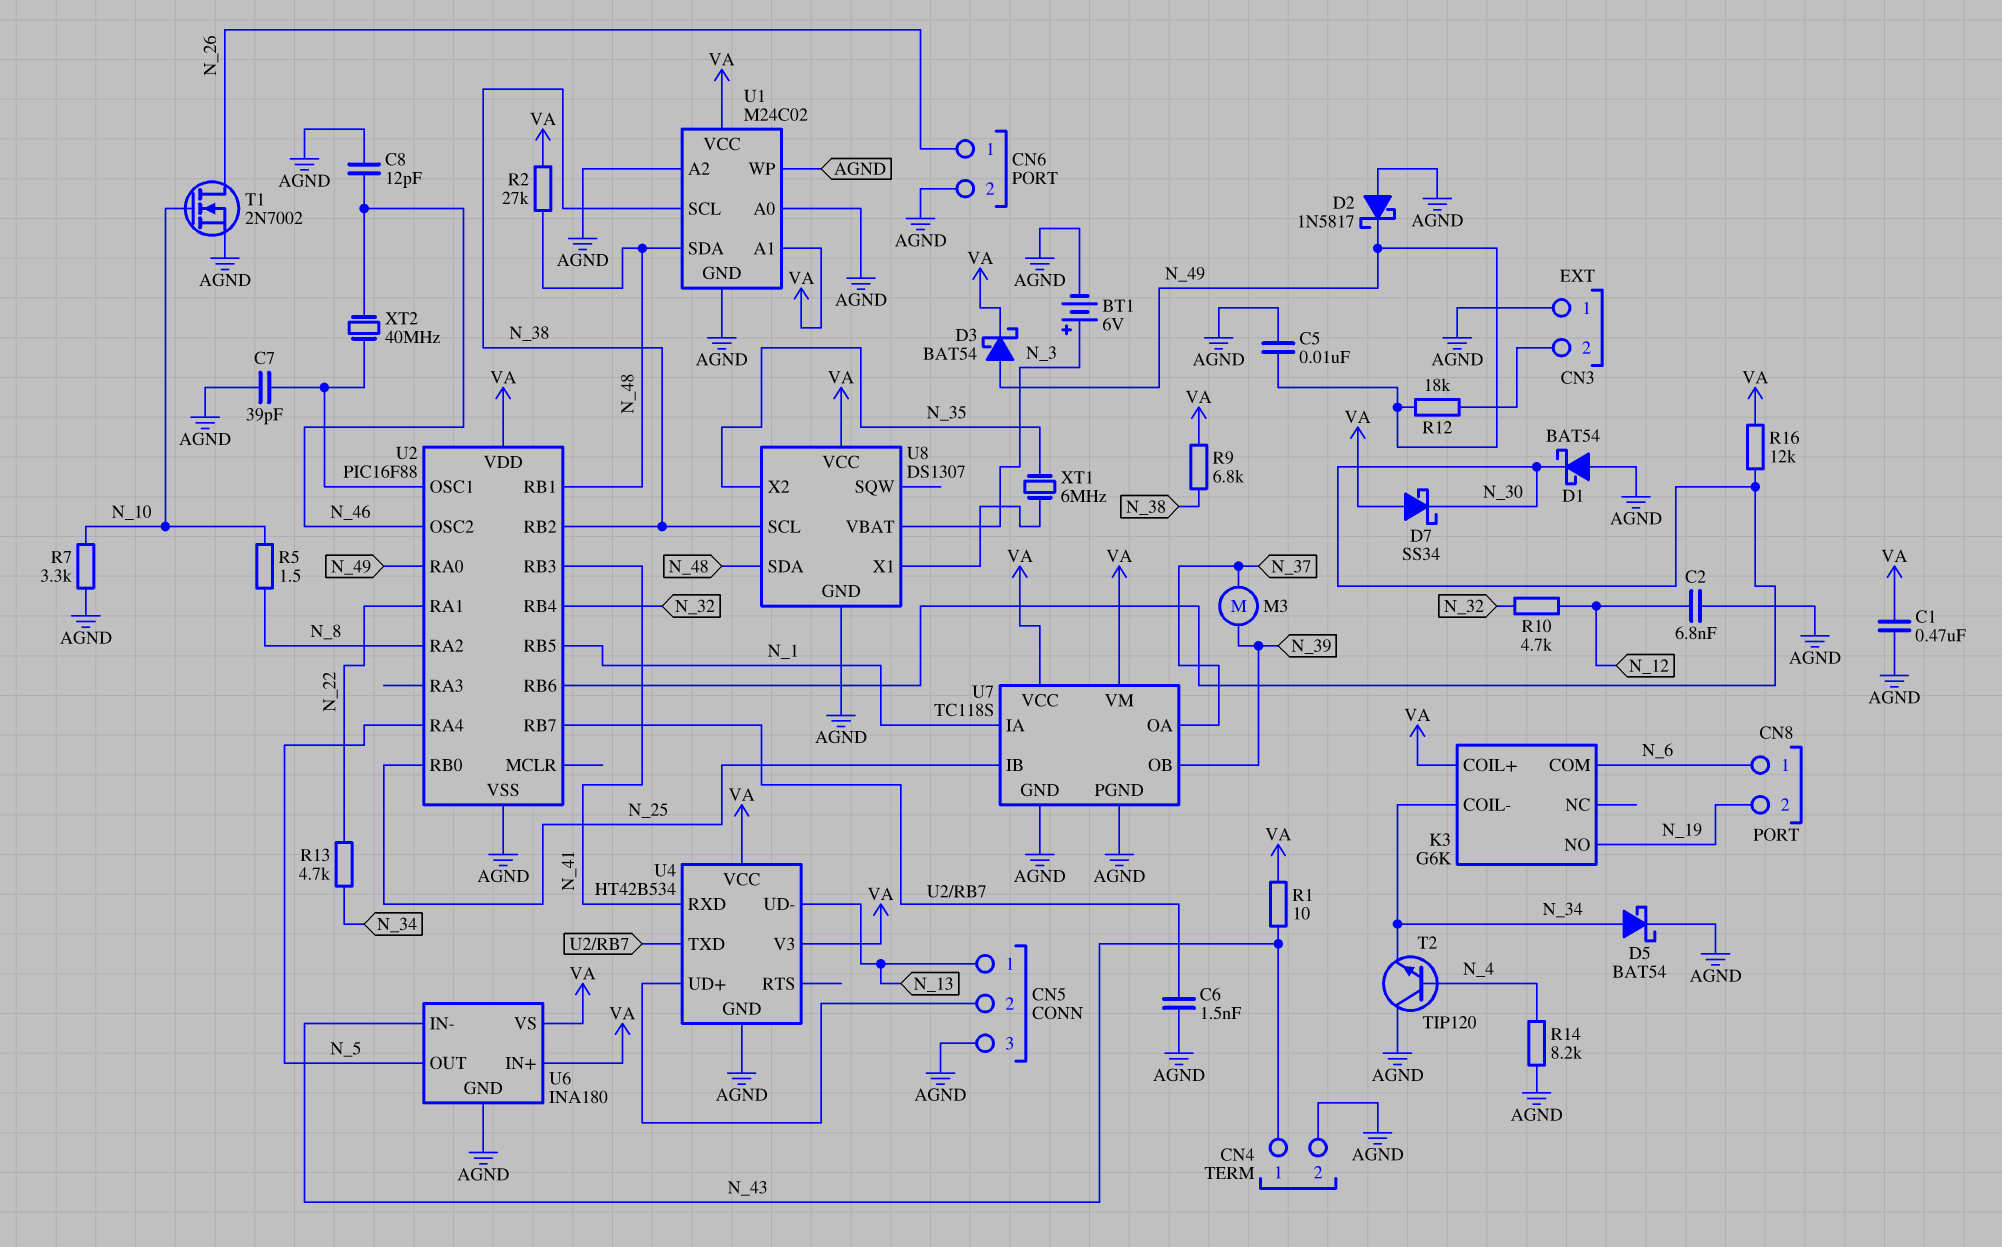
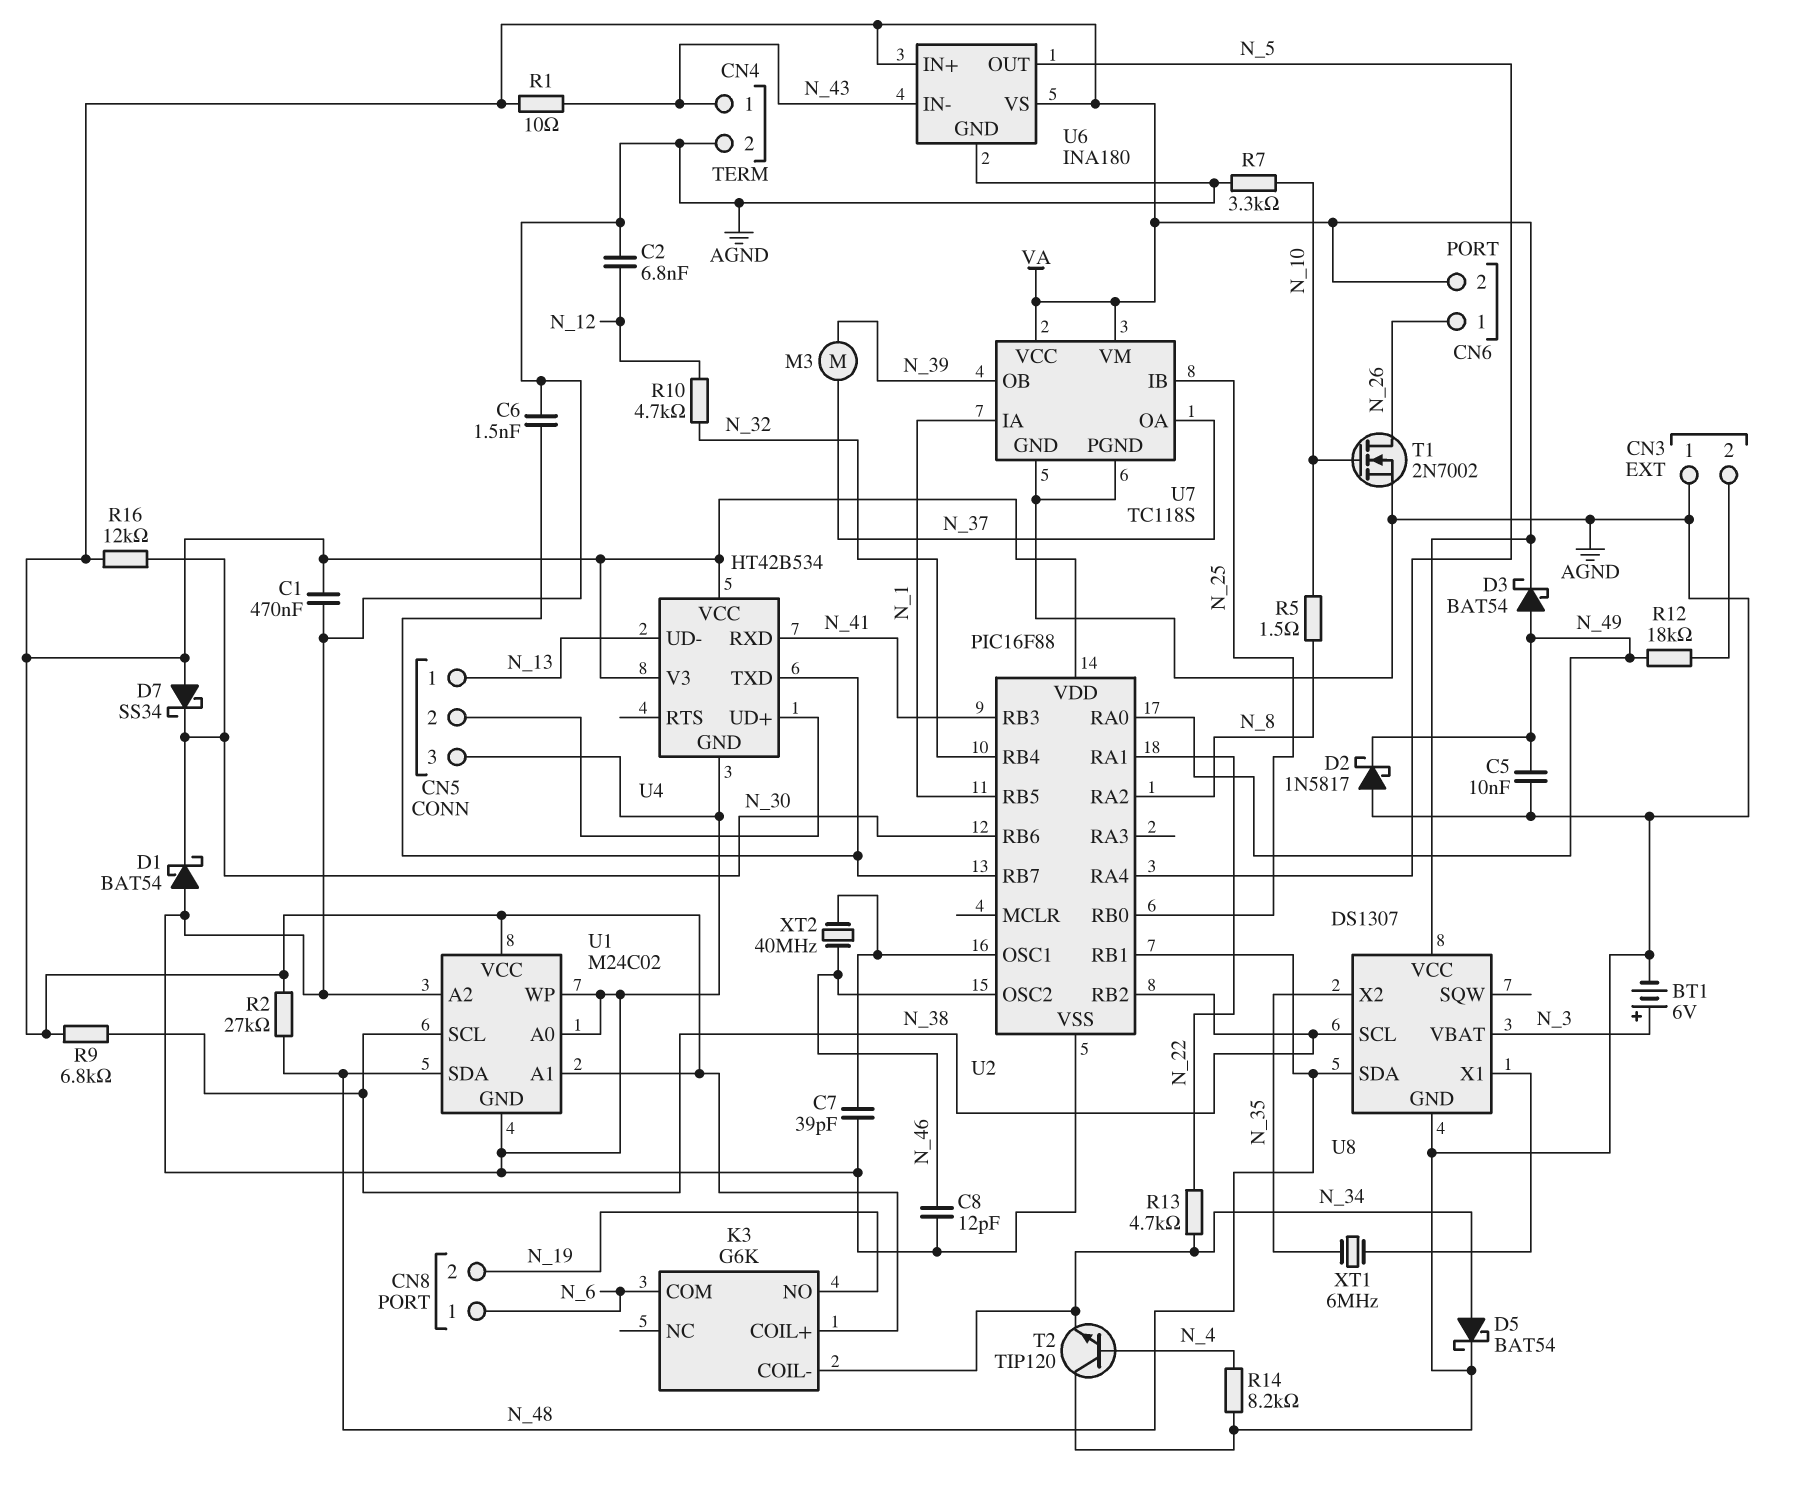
CN6 pin 2: AGND -> VA

